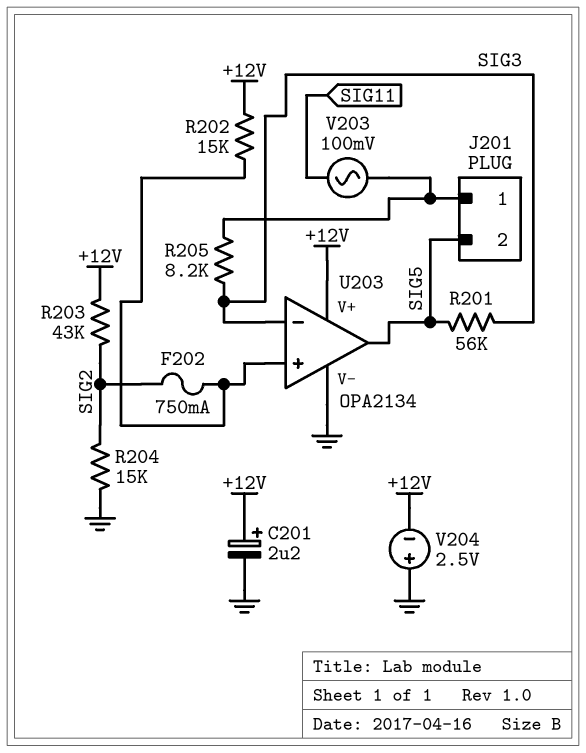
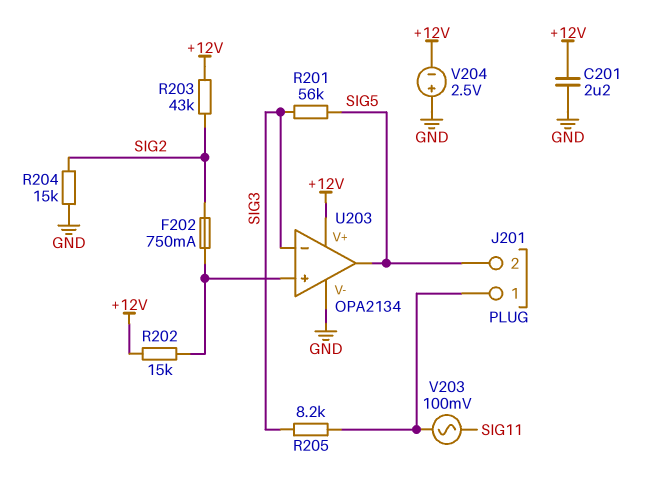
C201: 2.2uF (plus +12V, minus GND) -> 2.2uF (+12V, GND)

